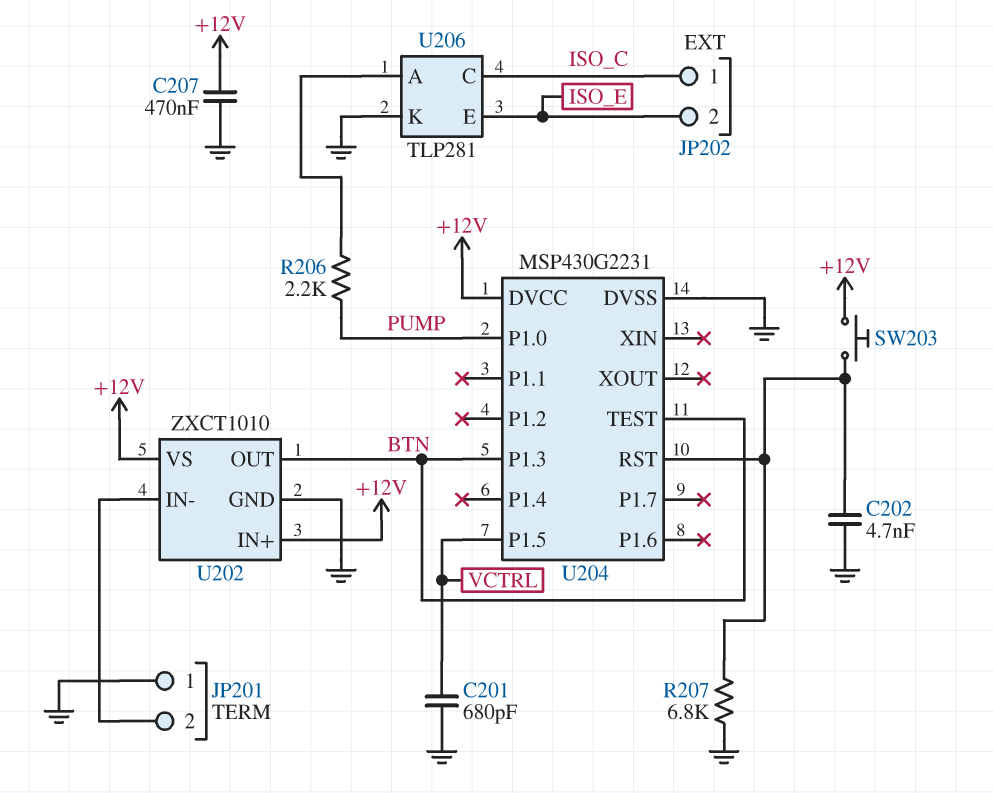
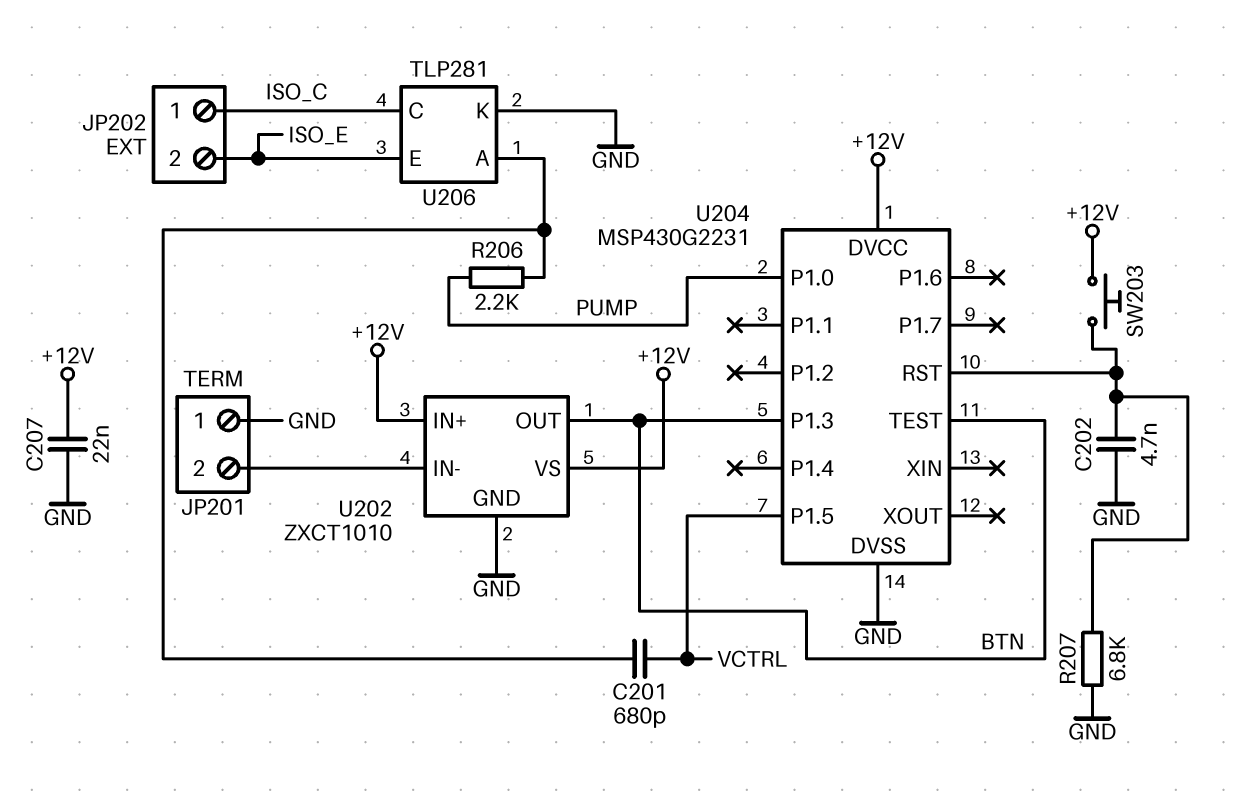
C201: 680pF (GND, VCTRL) -> 680pF (U206/A, VCTRL)
C207: 470nF (+12V, GND) -> 22nF (+12V, GND)

